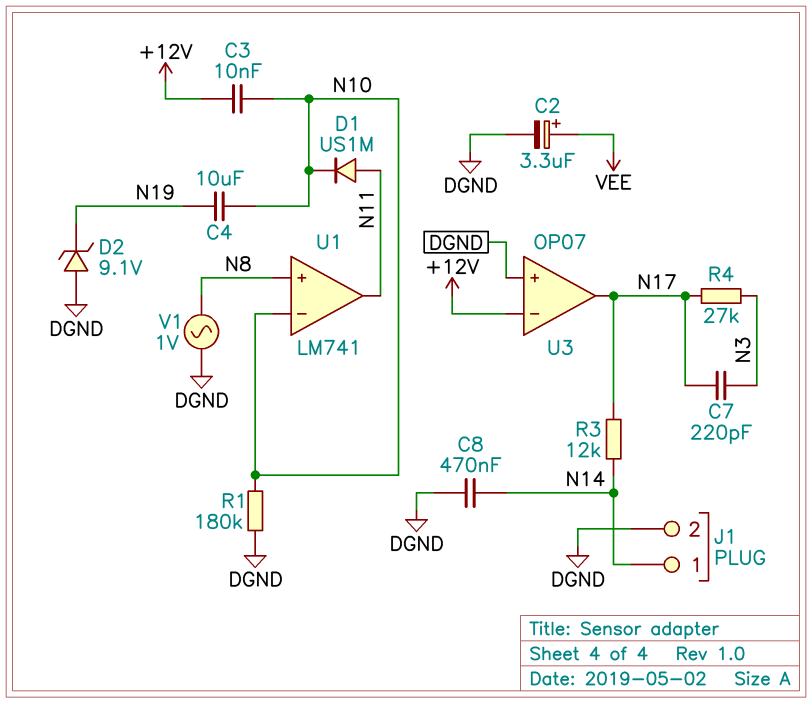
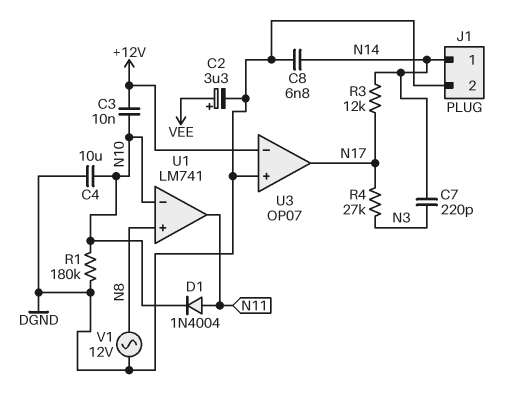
C4: 10uF (N10, N19) -> 10uF (DGND, N10)
C7: 220pF (N3, N17) -> 220pF (N3, N14)
C8: 470nF (DGND, N14) -> 6.8nF (DGND, N14)
D1: diode US1M (A N11, K N10) -> diode 1N4004 (A N11, K N10)
D2: zener 9.1V (A DGND, K N19) -> none
V1: AC 1V (DGND, N8) -> AC 12V (DGND, N8)

